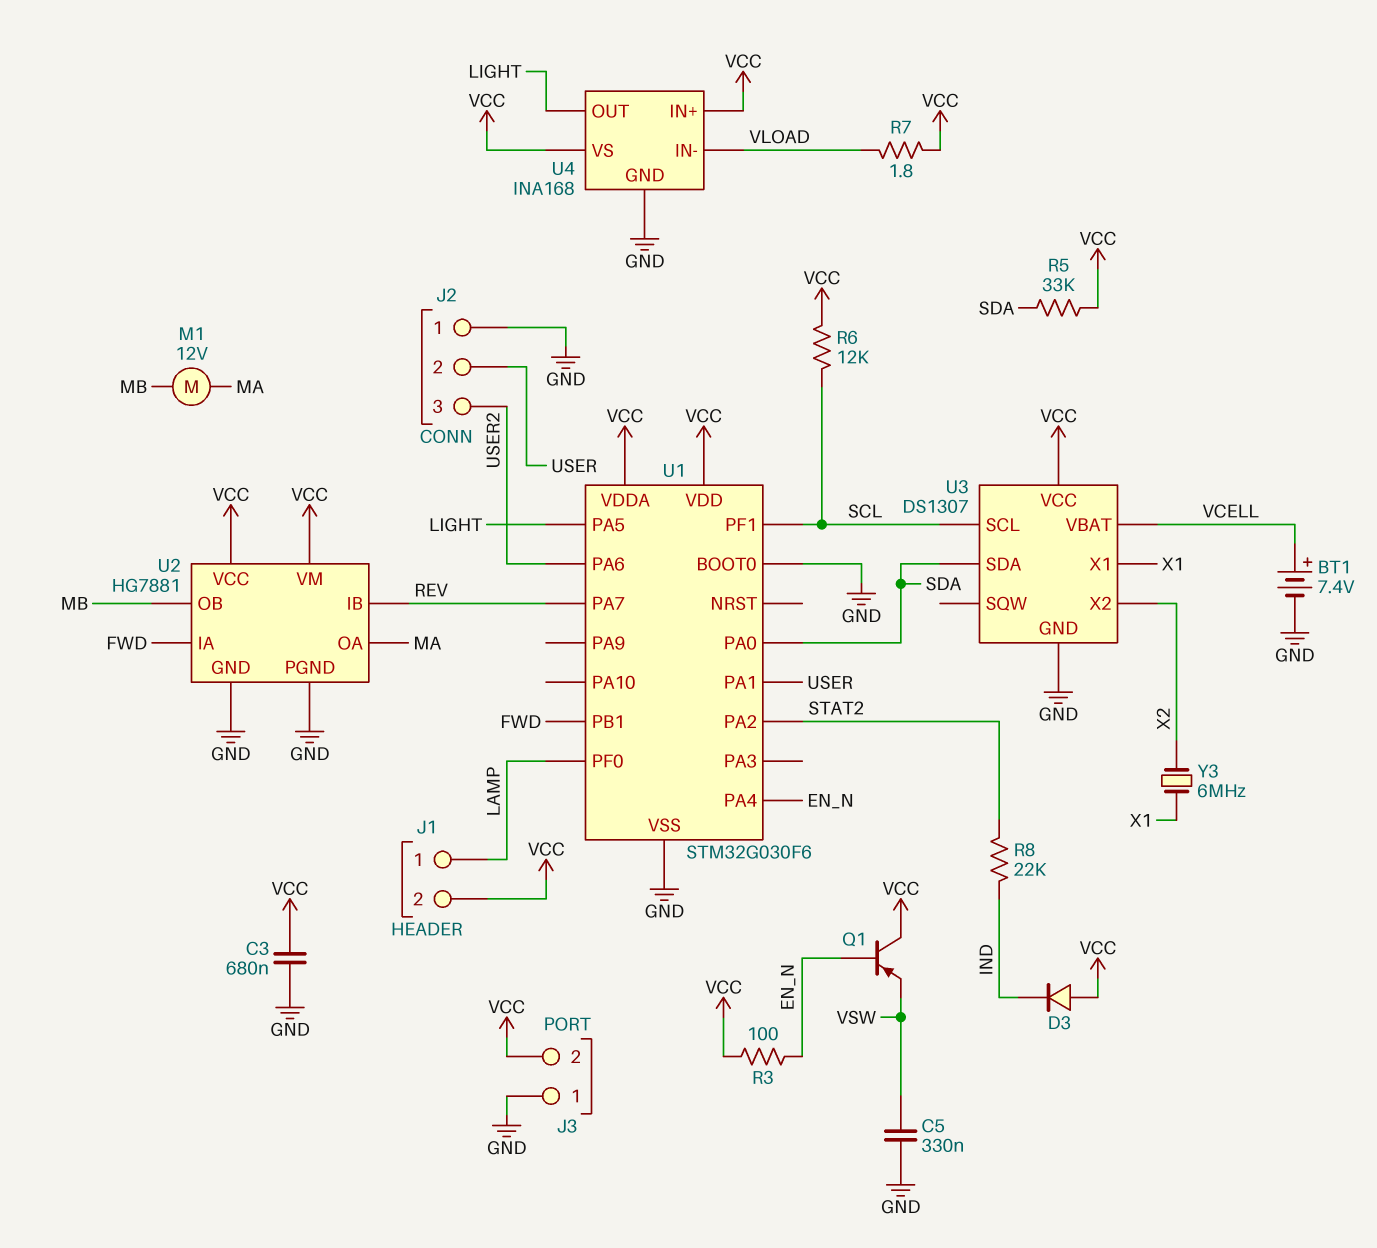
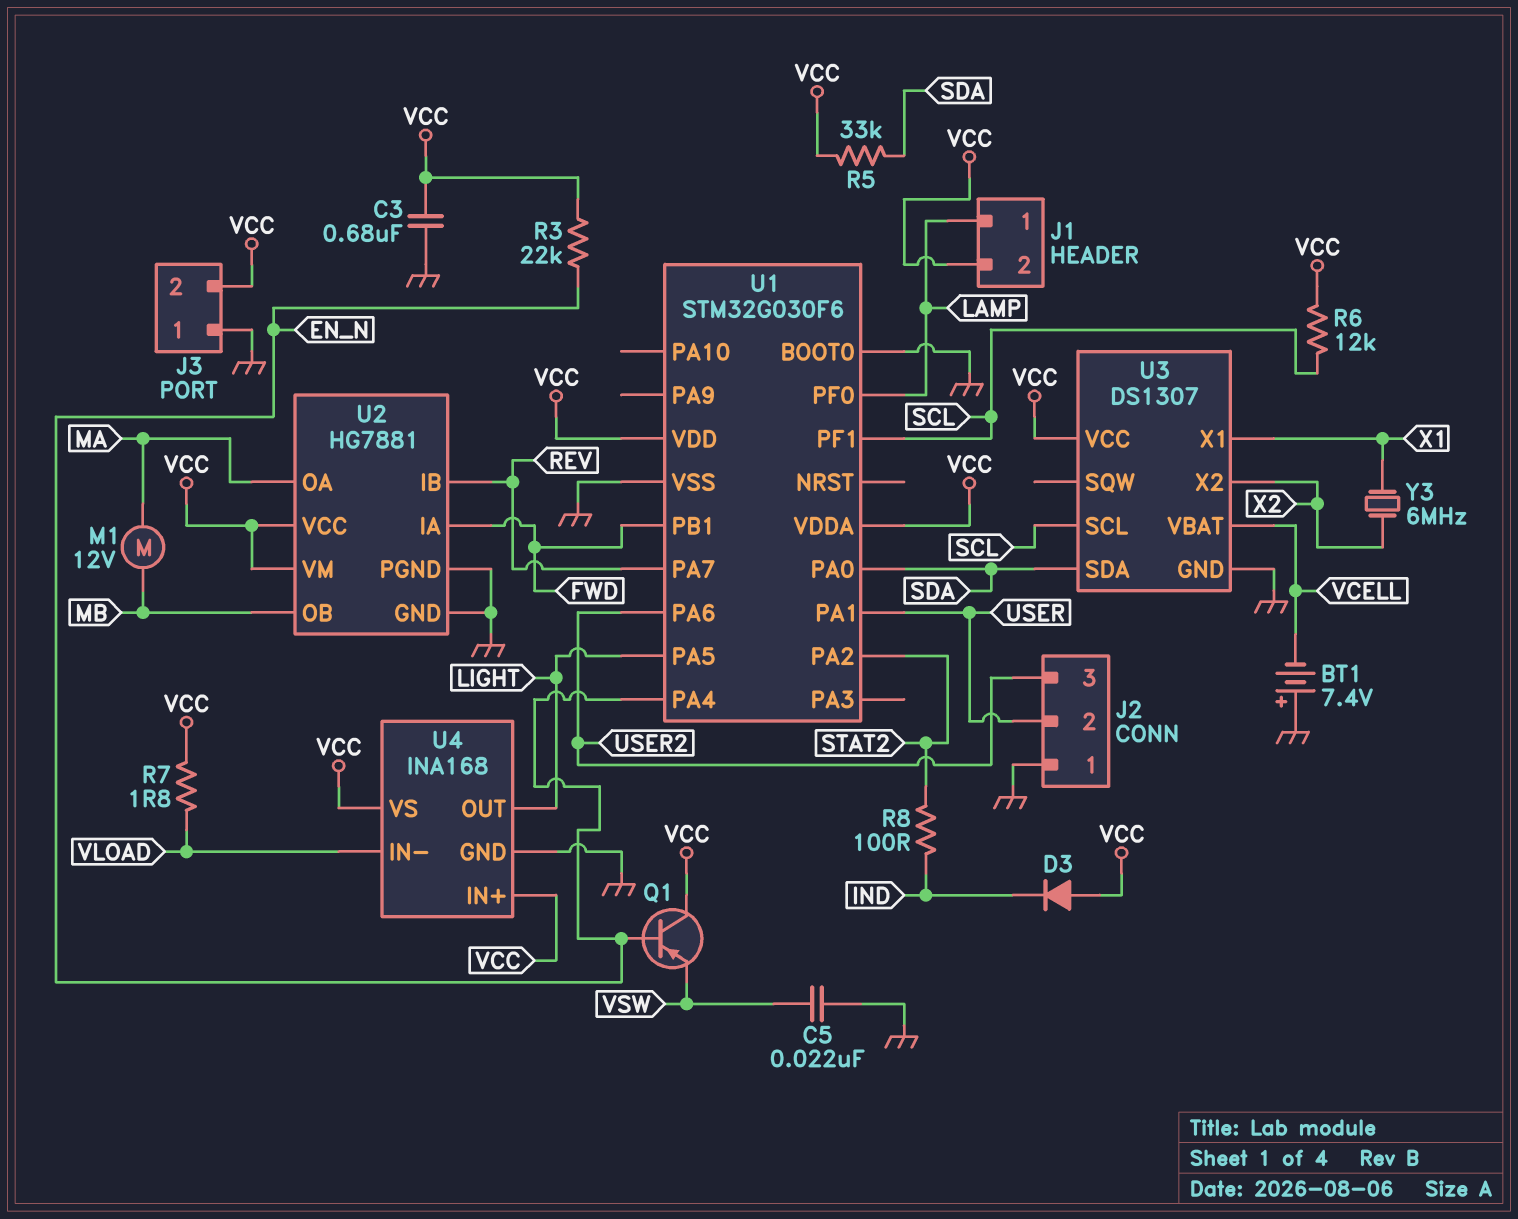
BT1: 7.4V (plus VCELL, minus GND) -> 7.4V (plus GND, minus VCELL)
C5: 330nF (GND, VSW) -> 22nF (GND, VSW)
R3: 100 (EN_N, VCC) -> 22k (EN_N, VCC)
R8: 22k (IND, STAT2) -> 100 (IND, STAT2)

